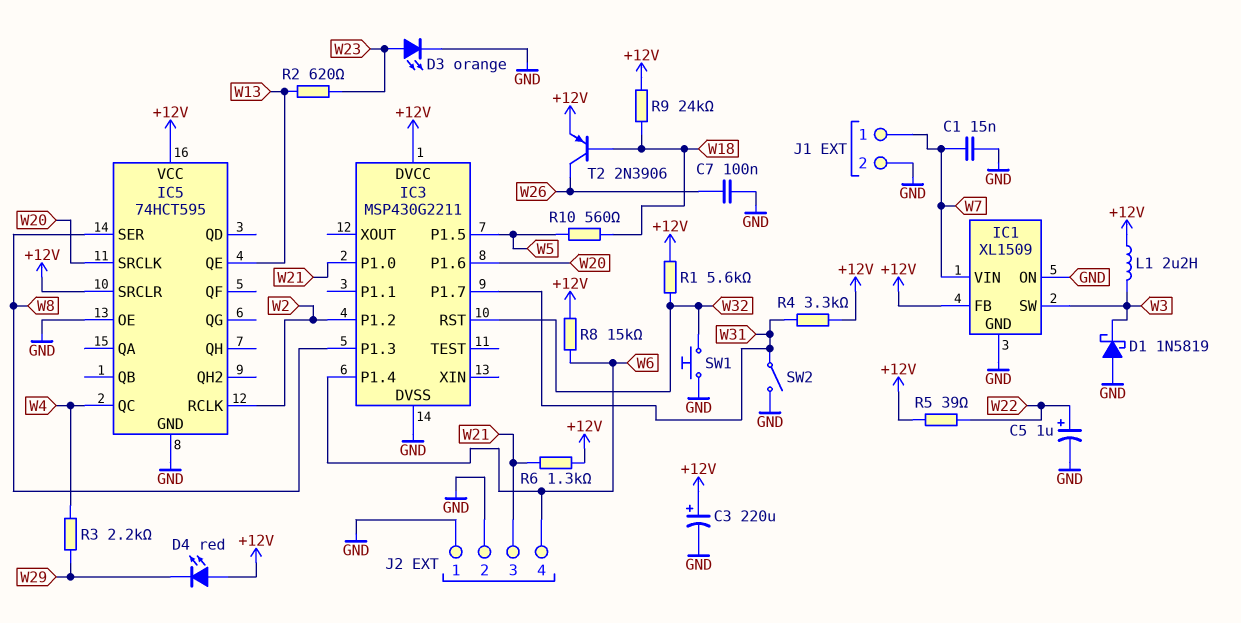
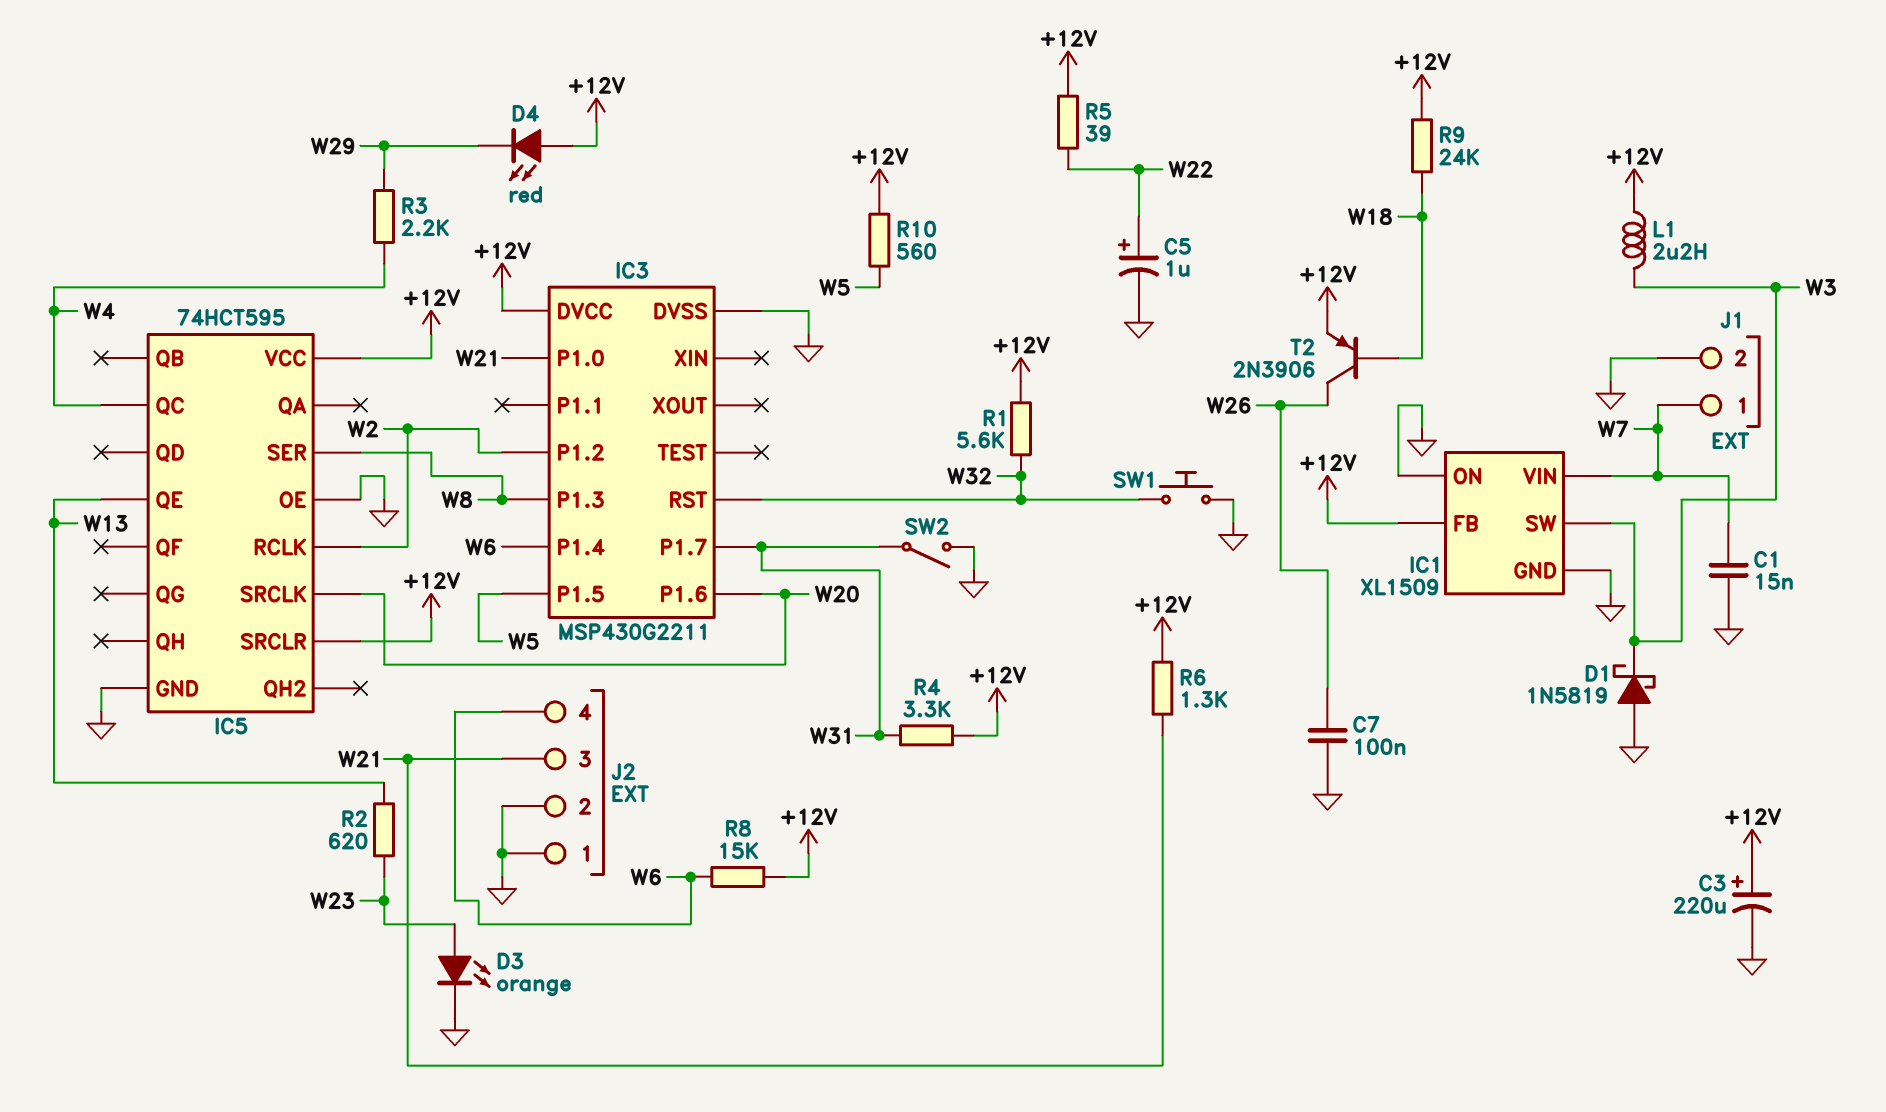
R10: 560 (W5, W18) -> 560 (+12V, W5)

